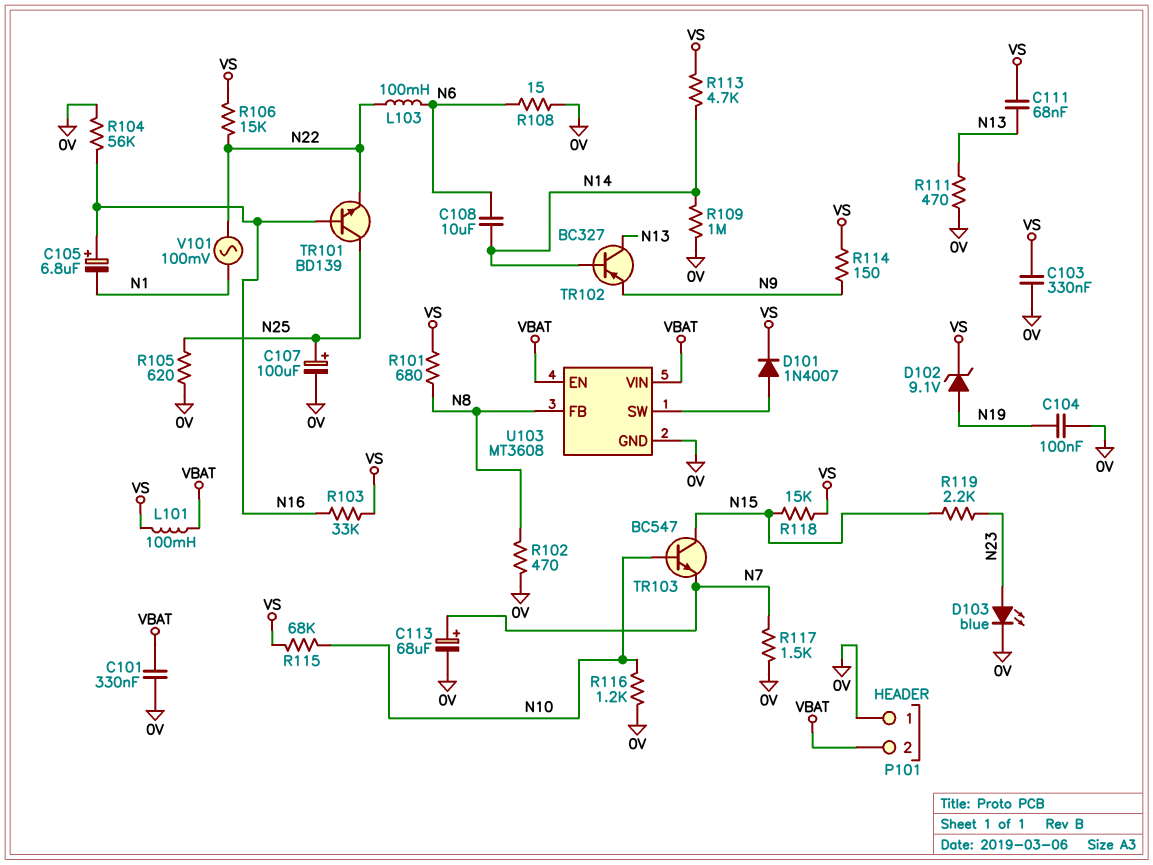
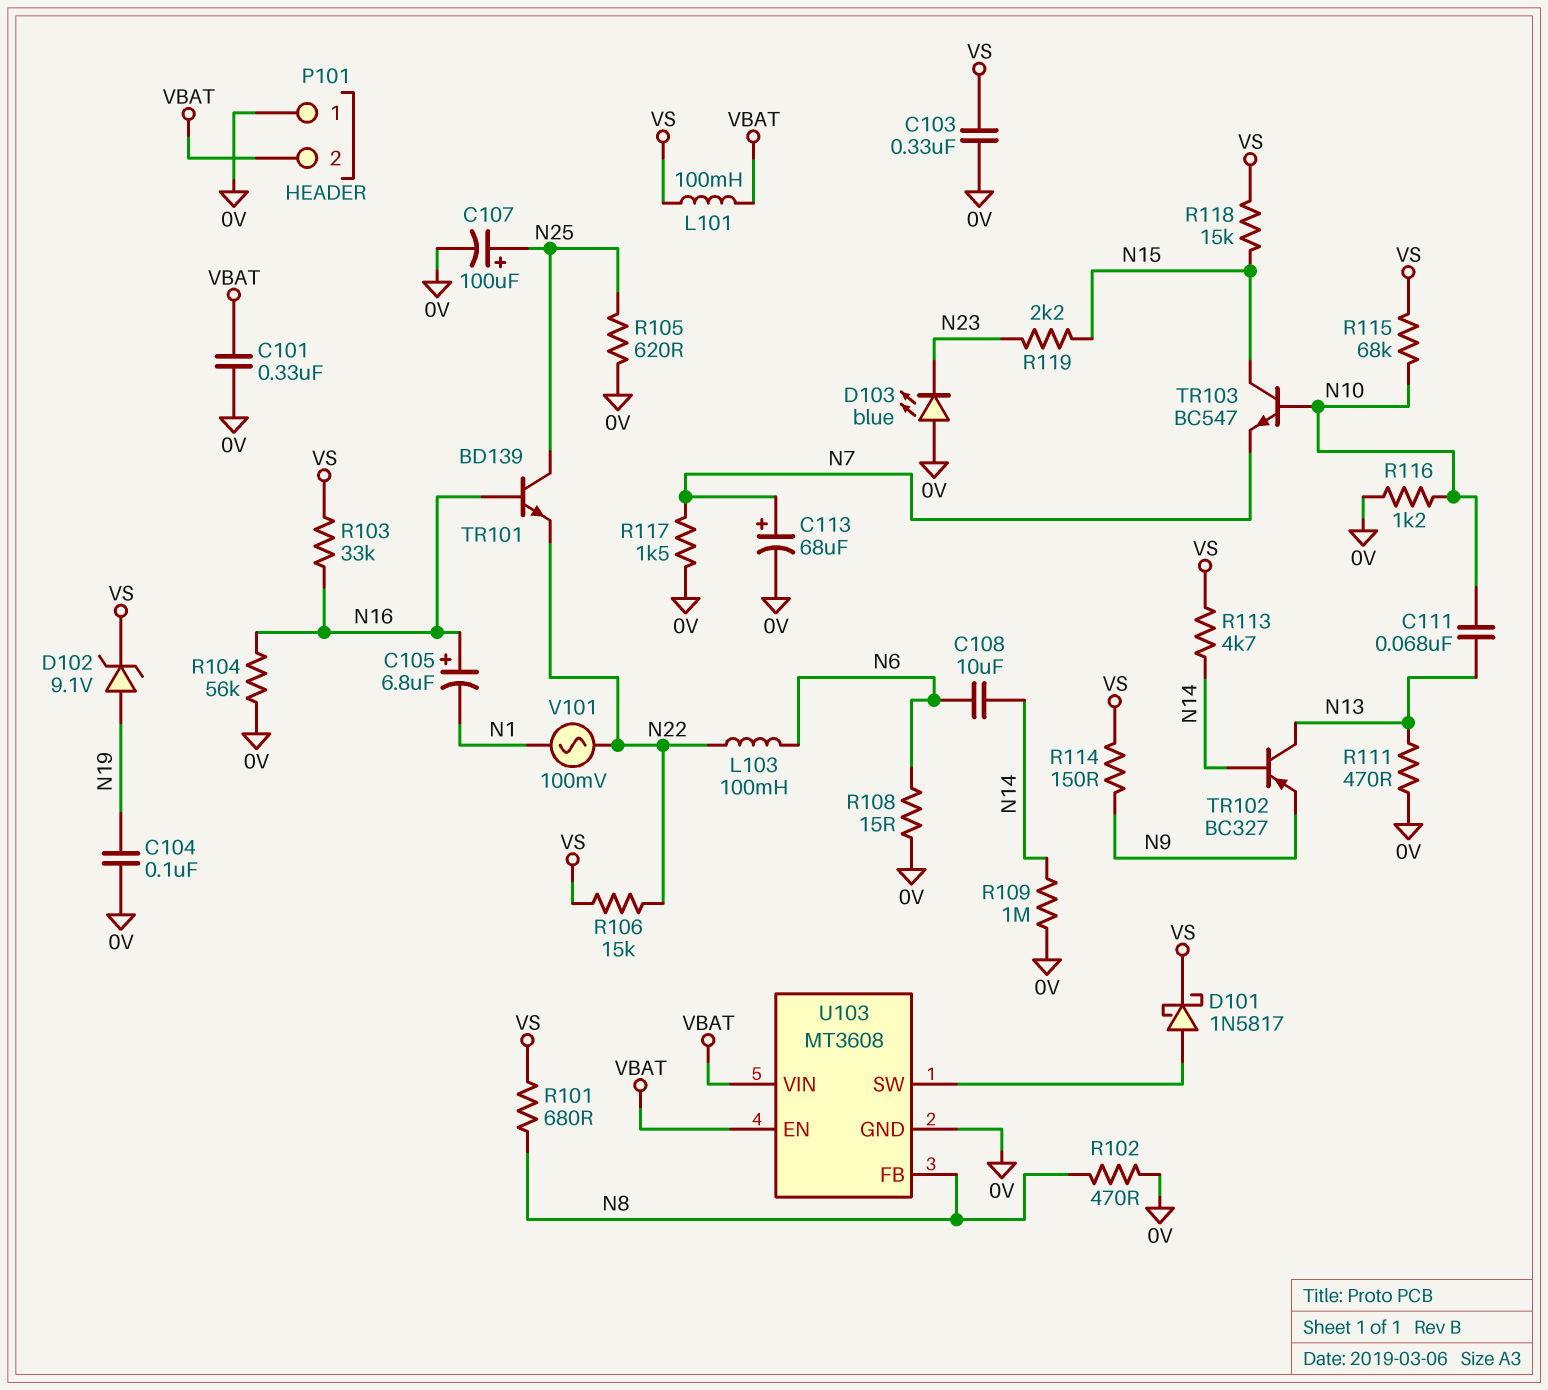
C111: 68nF (N13, VS) -> 68nF (N10, N13)
D101: diode 1N4007 (A U103/SW, K VS) -> schottky 1N5817 (A U103/SW, K VS)
D103: LED blue (A N23, K 0V) -> LED blue (A 0V, K N23)

